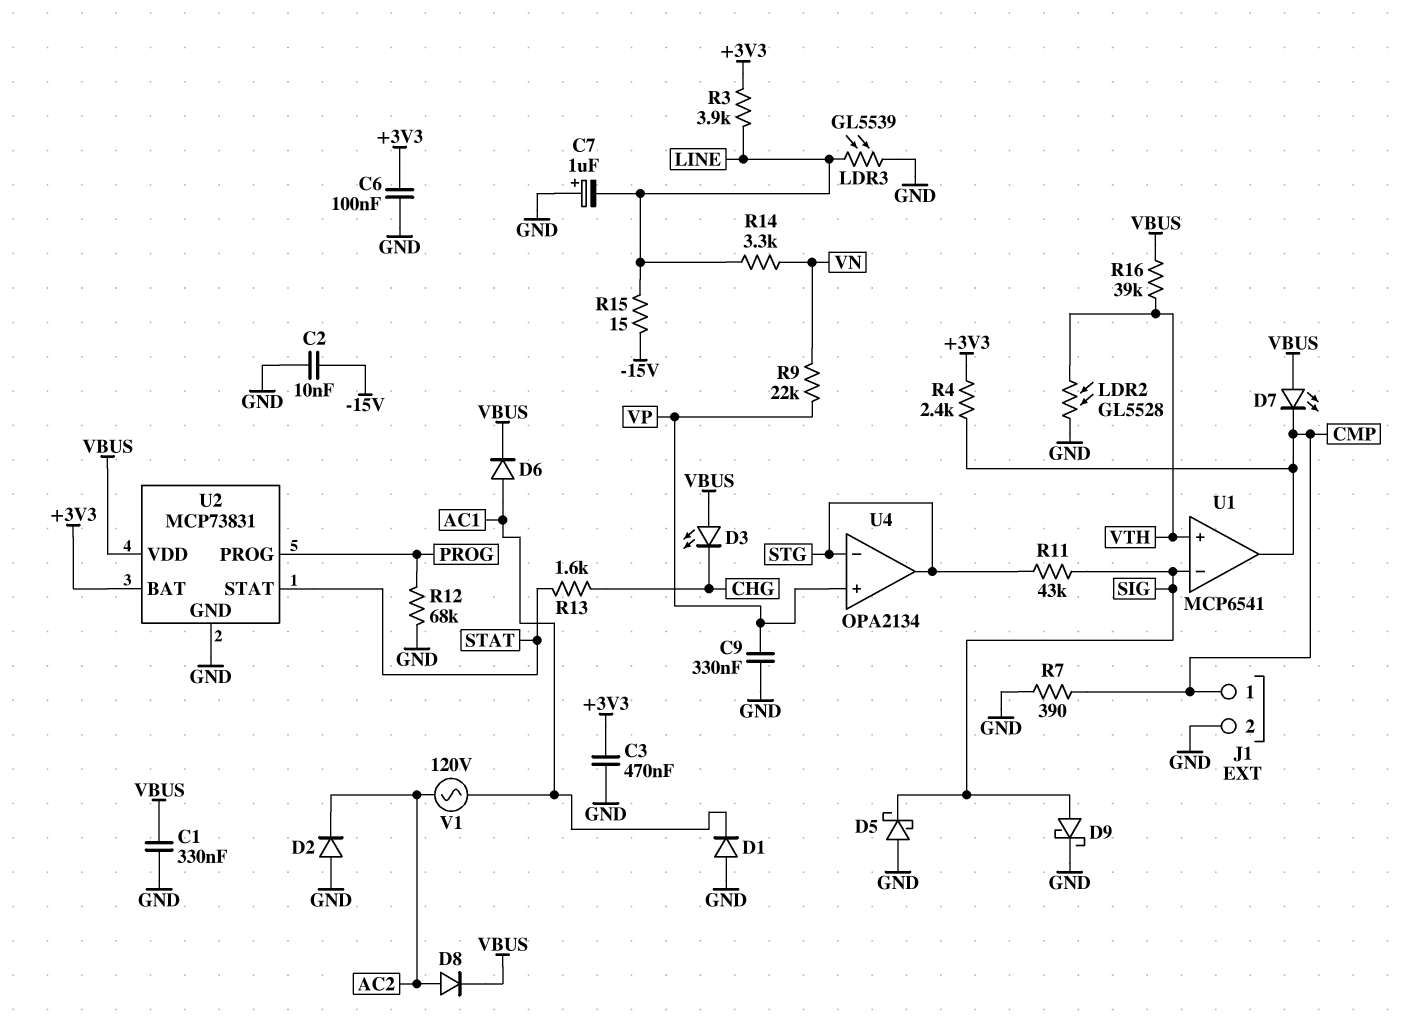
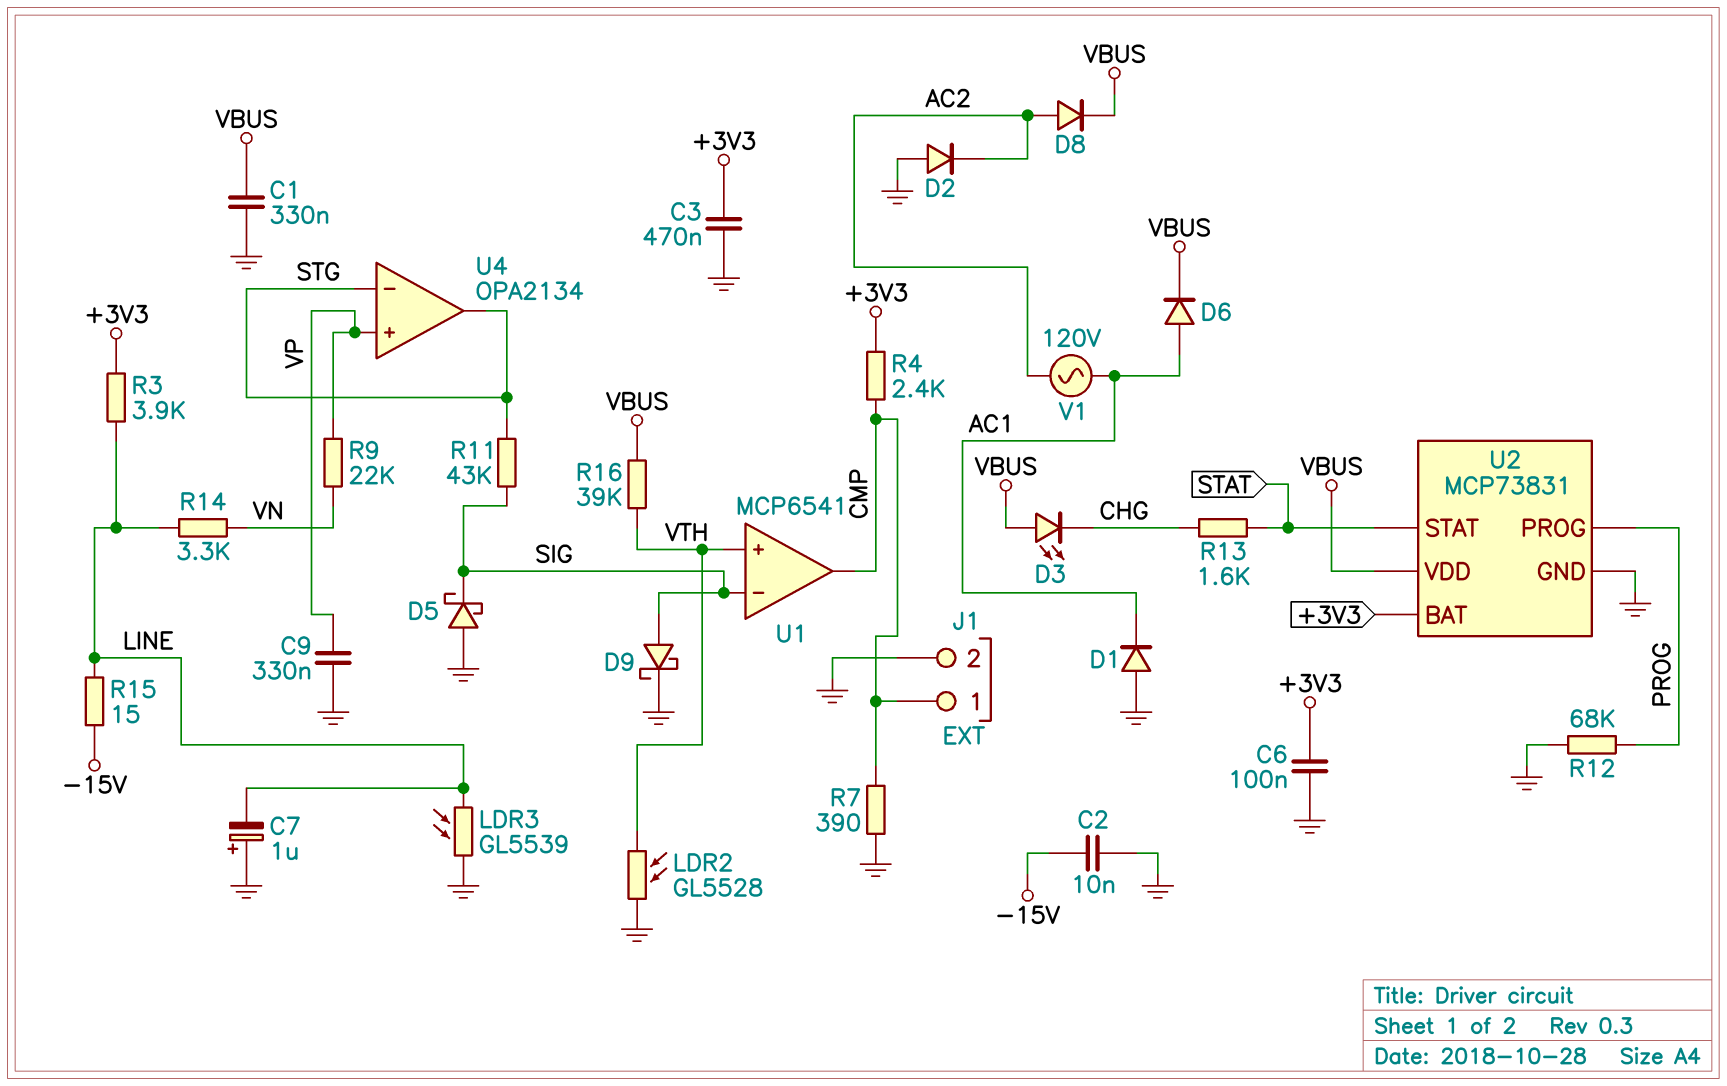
D7: LED (A VBUS, K CMP) -> none

